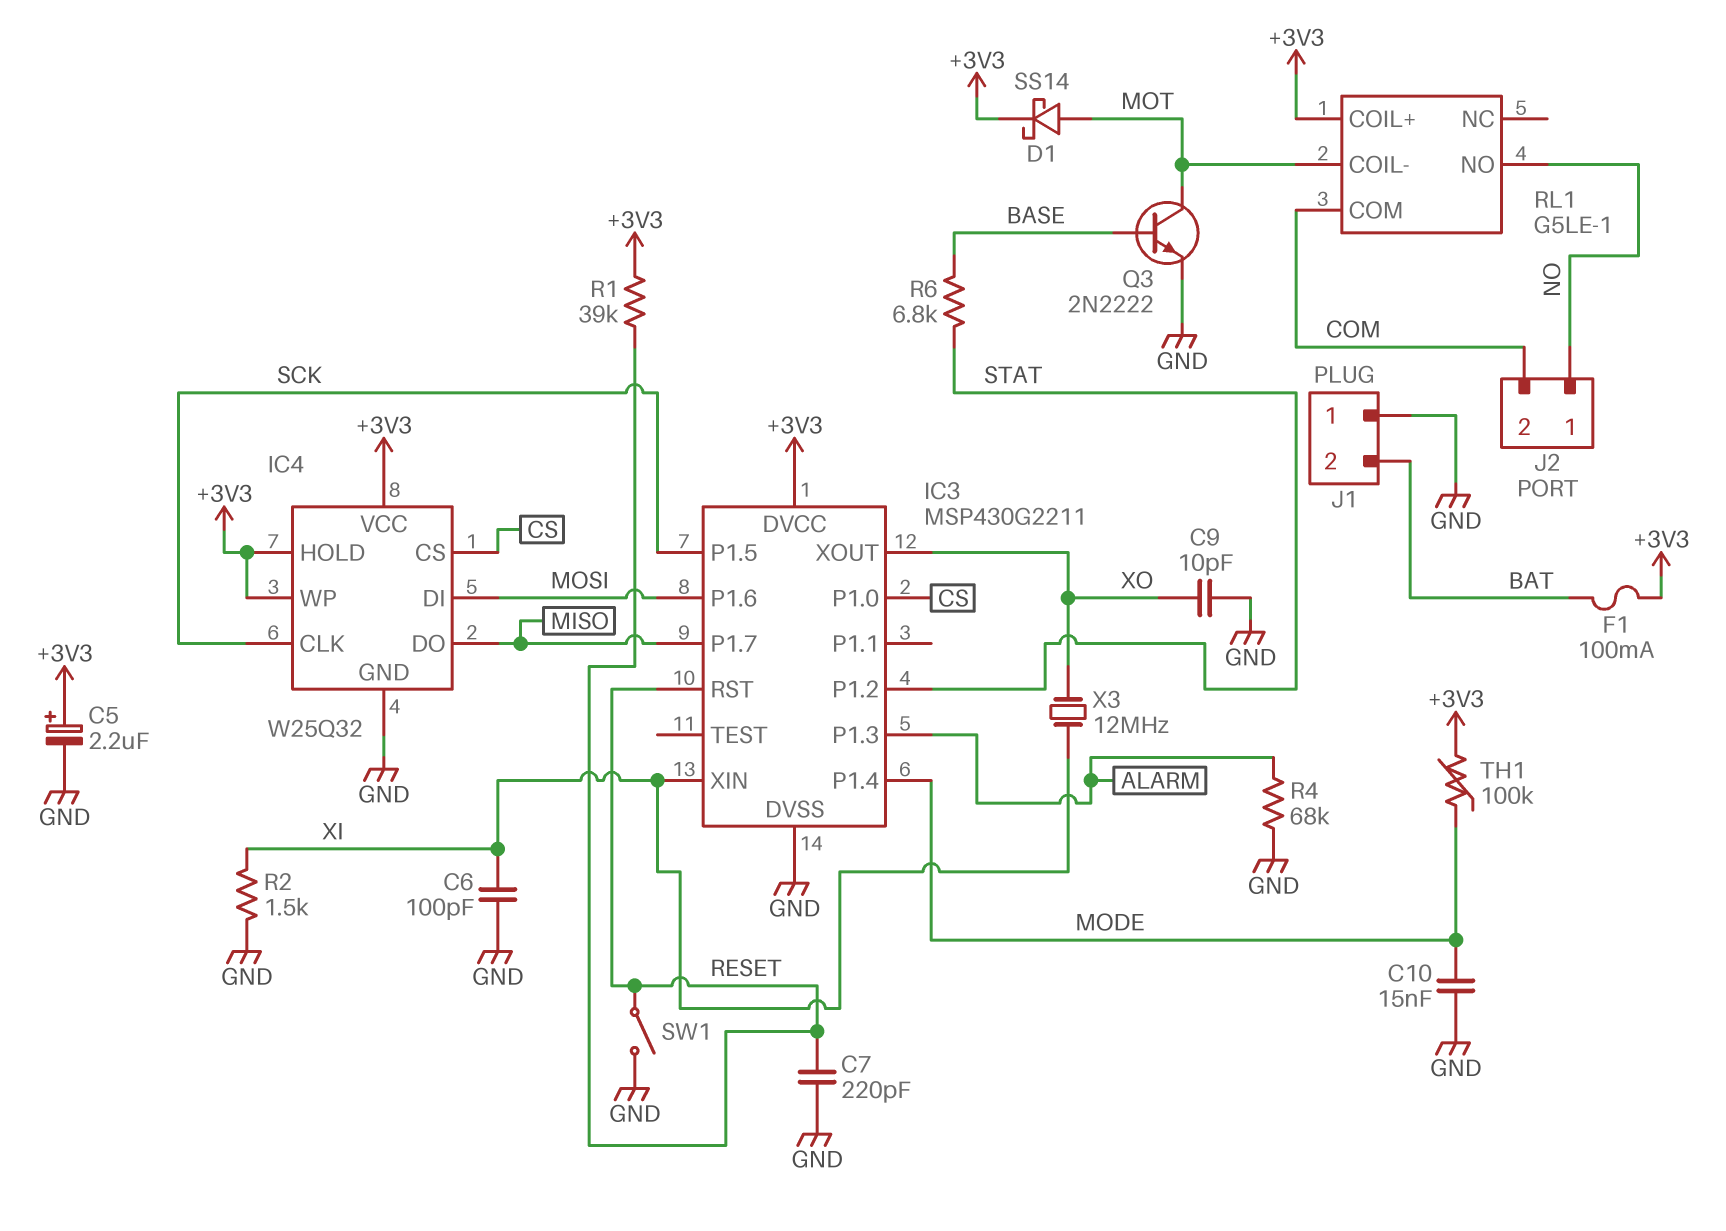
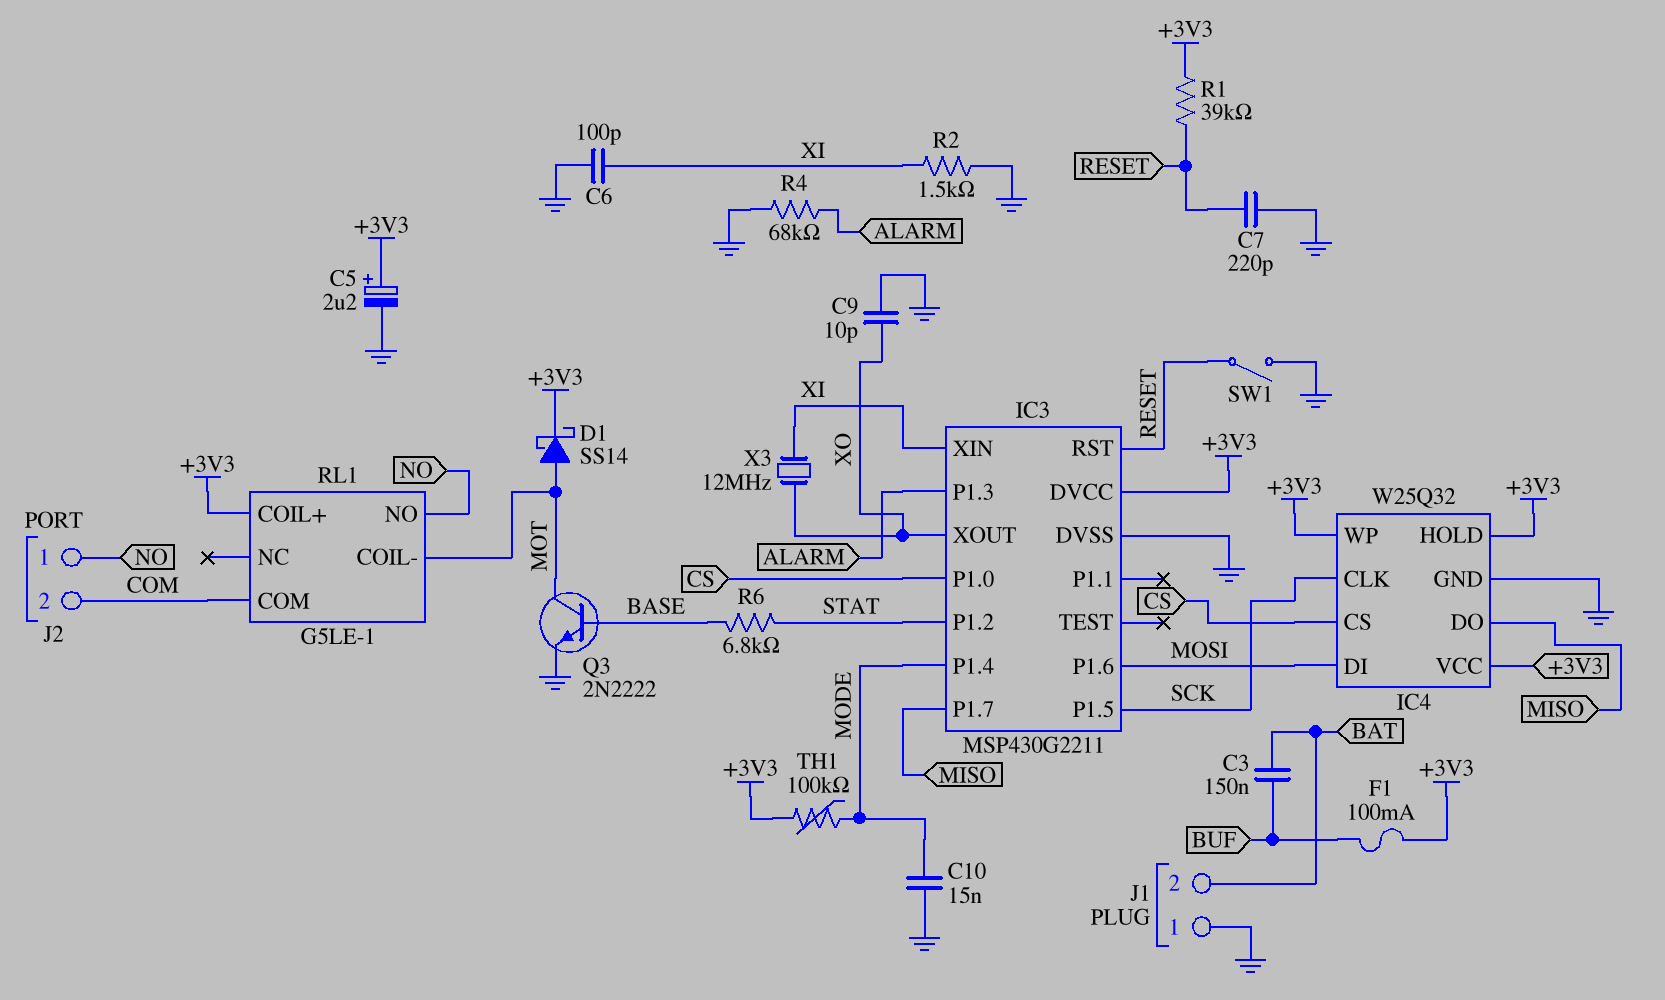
C3: none -> 150nF (BAT, BUF)
F1: 100mA (+3V3, BAT) -> 100mA (+3V3, BUF)

